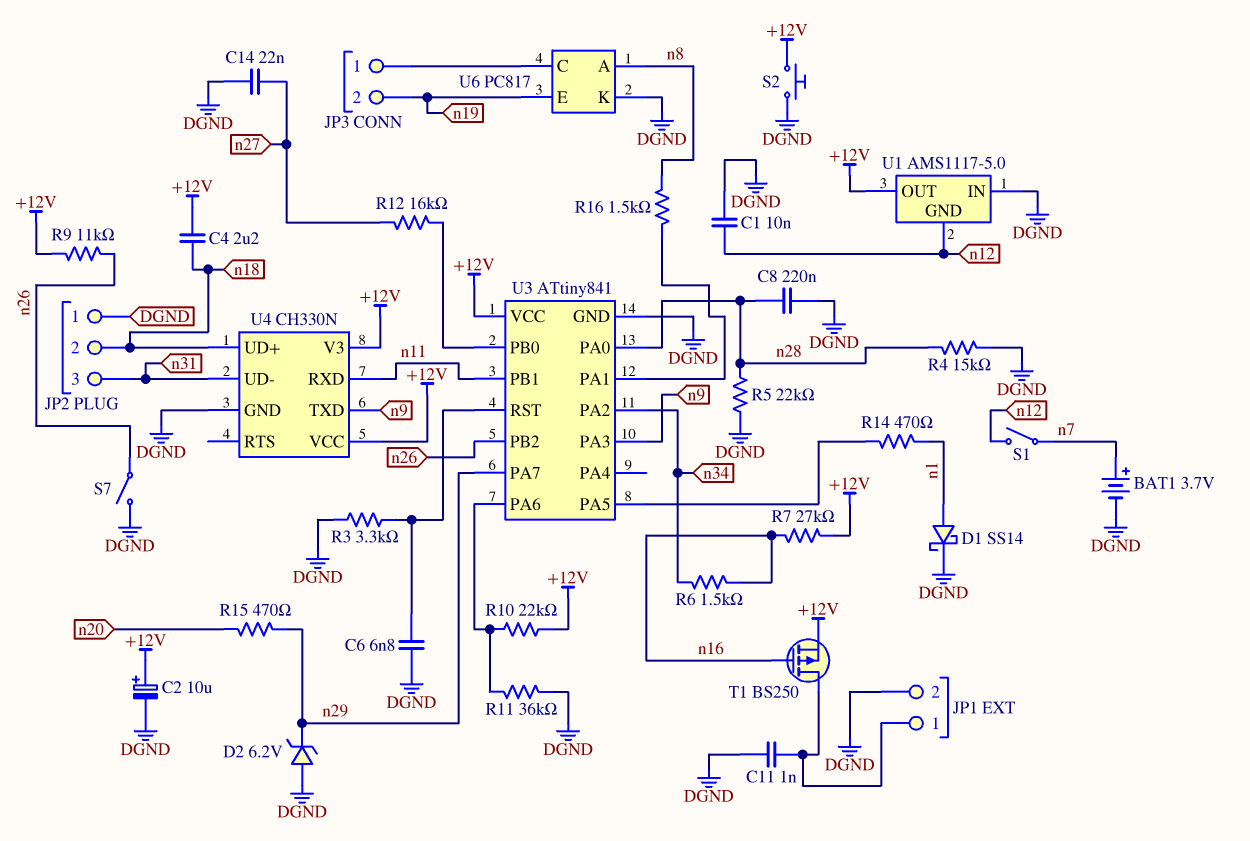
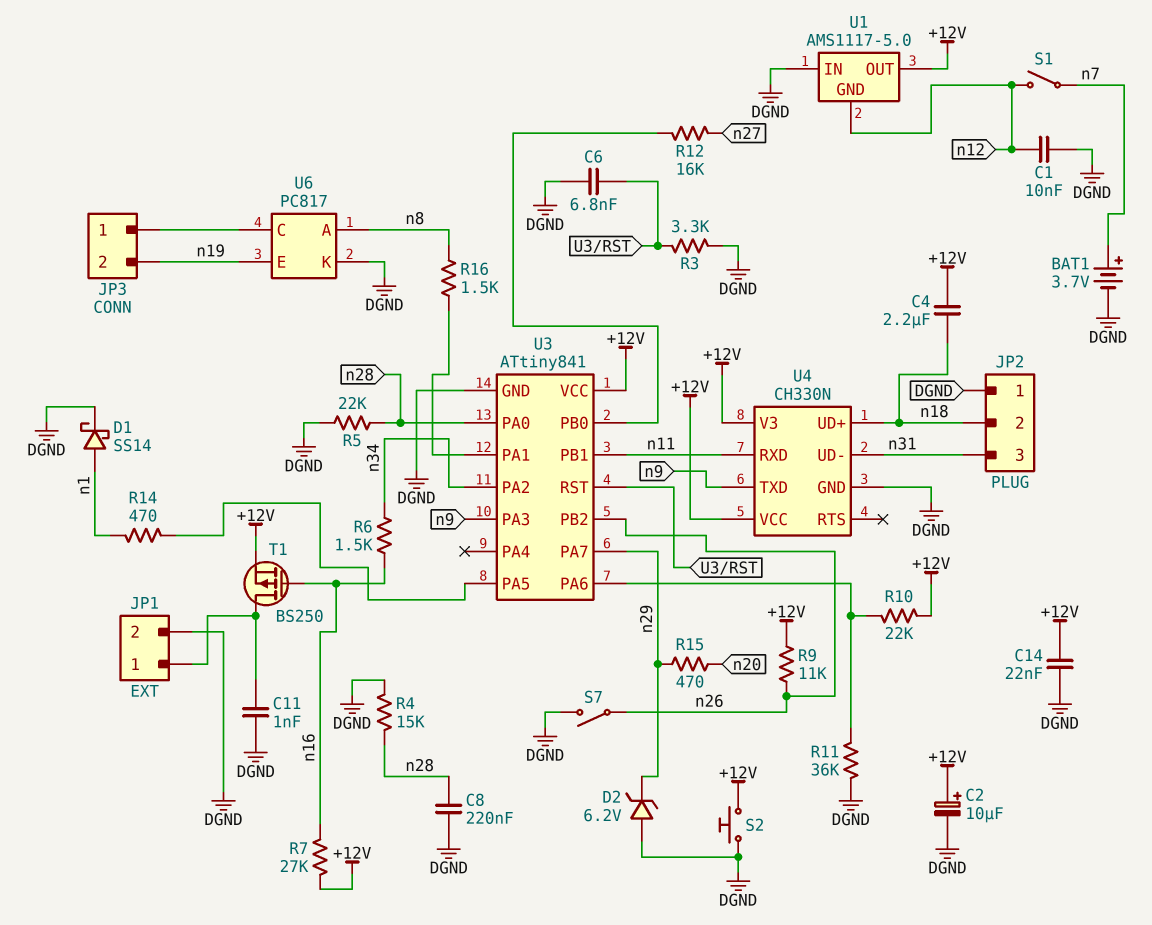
C14: 22nF (DGND, n27) -> 22nF (+12V, DGND)

